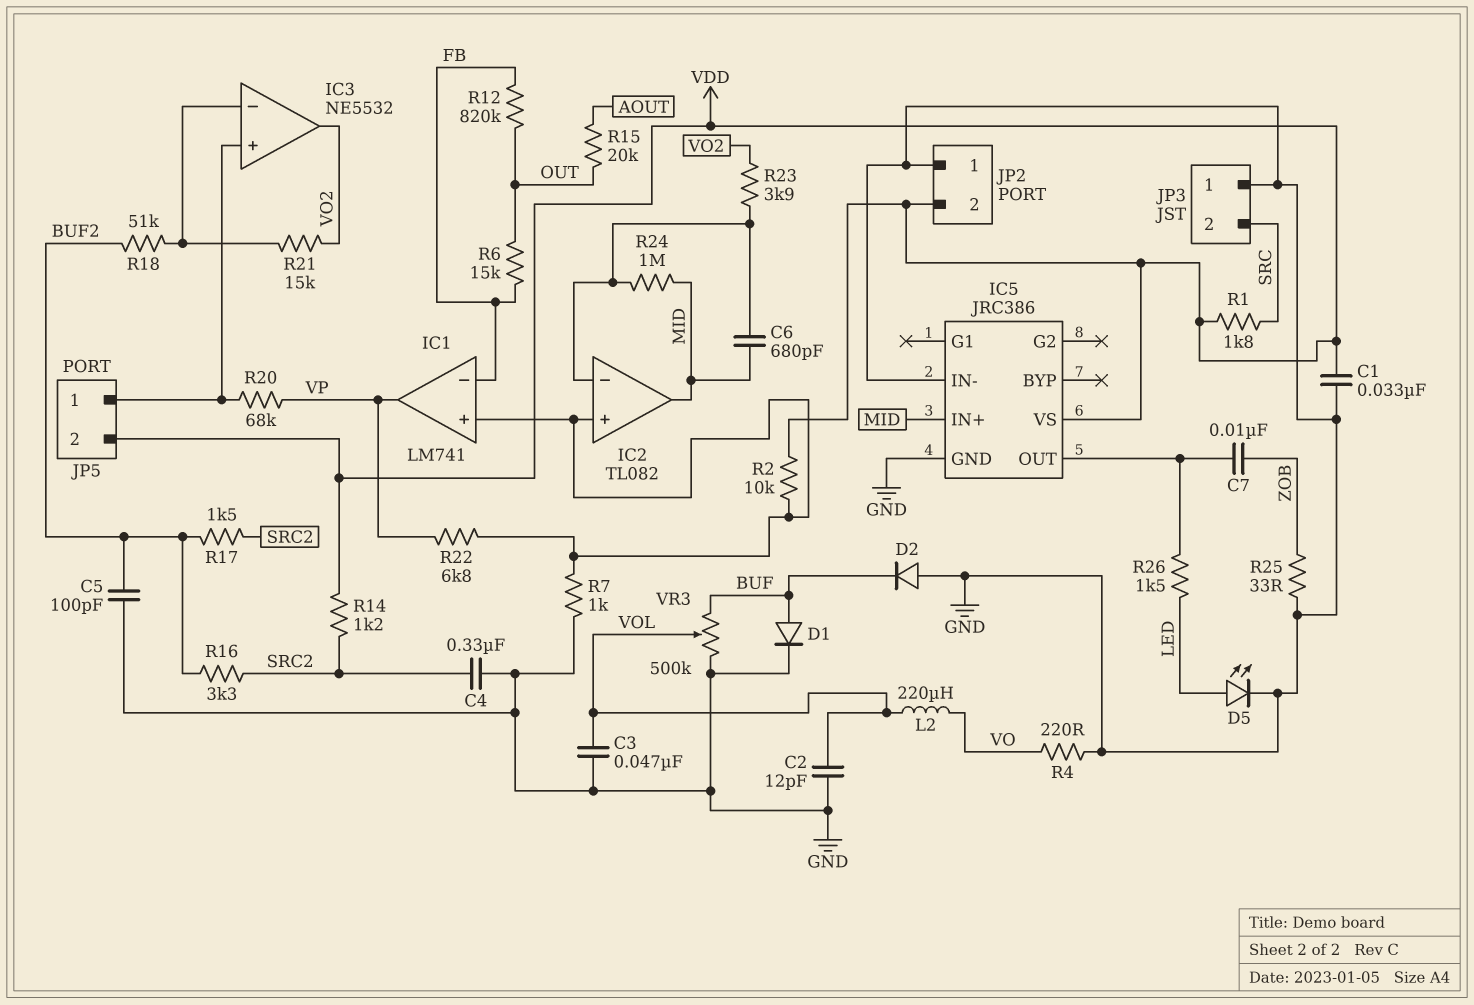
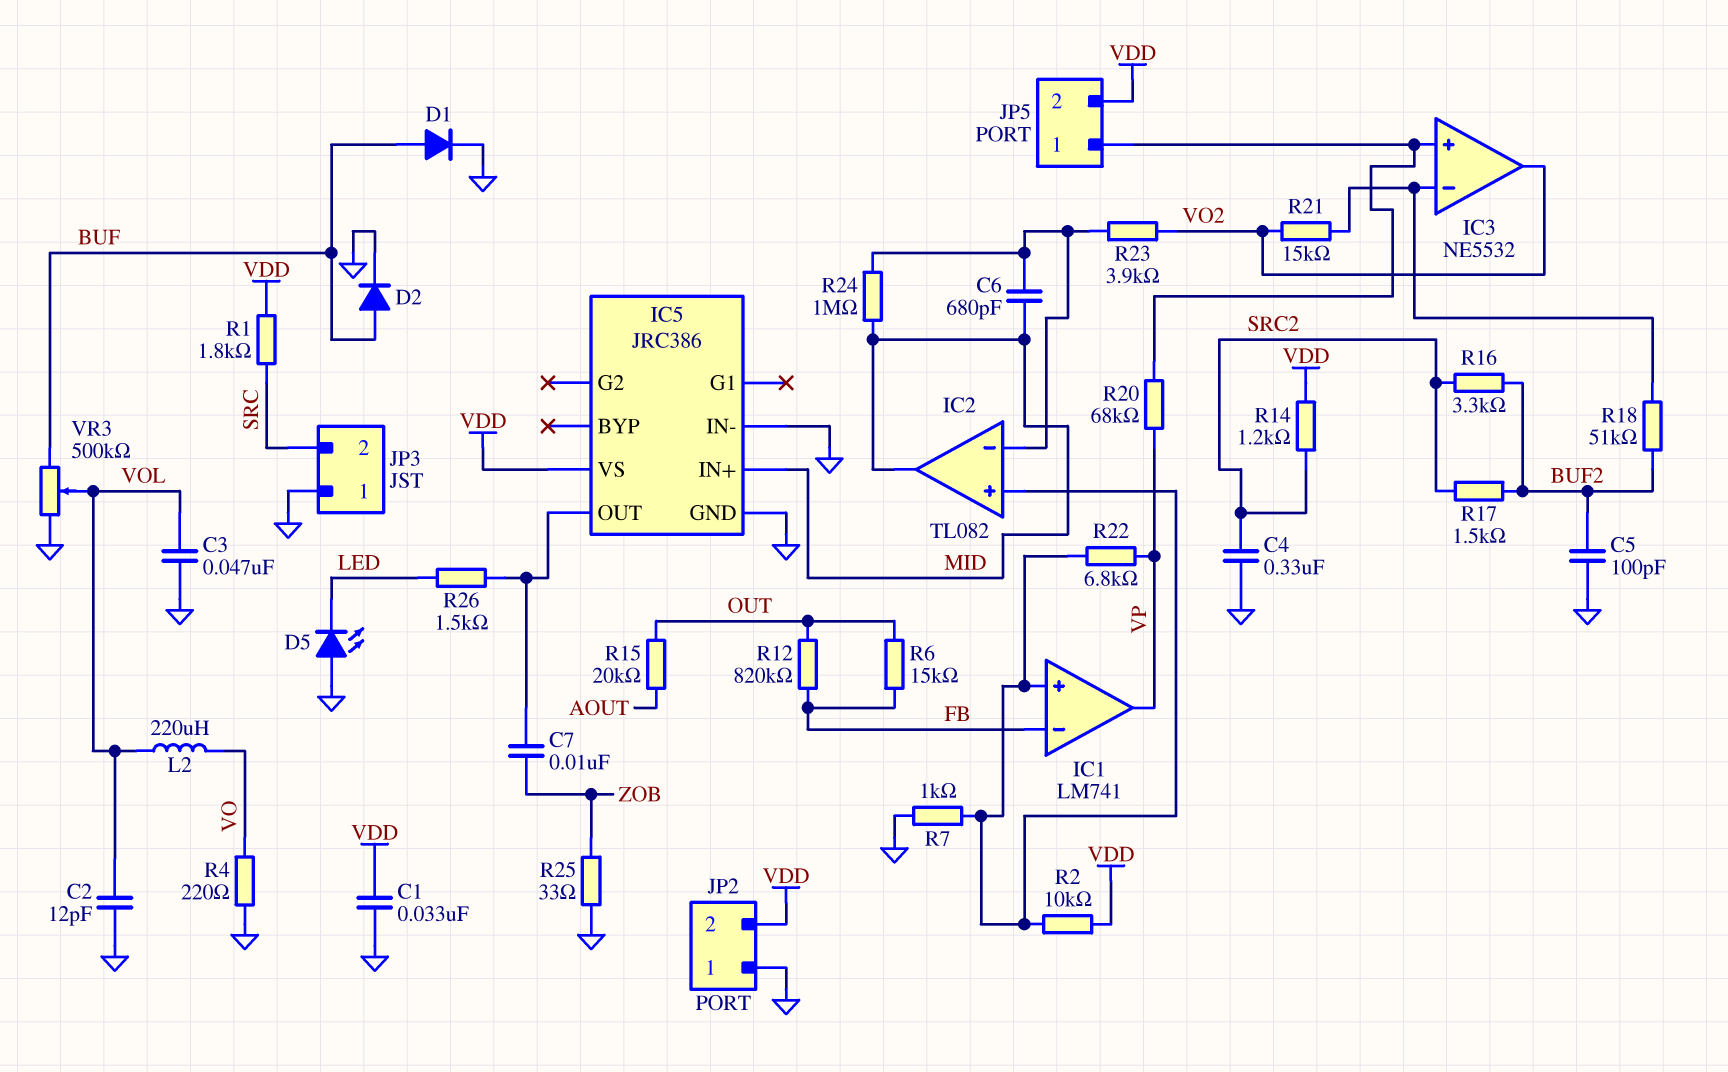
D2: diode (A GND, K BUF) -> diode (A BUF, K GND)
D5: LED (A LED, K GND) -> LED (A GND, K LED)

